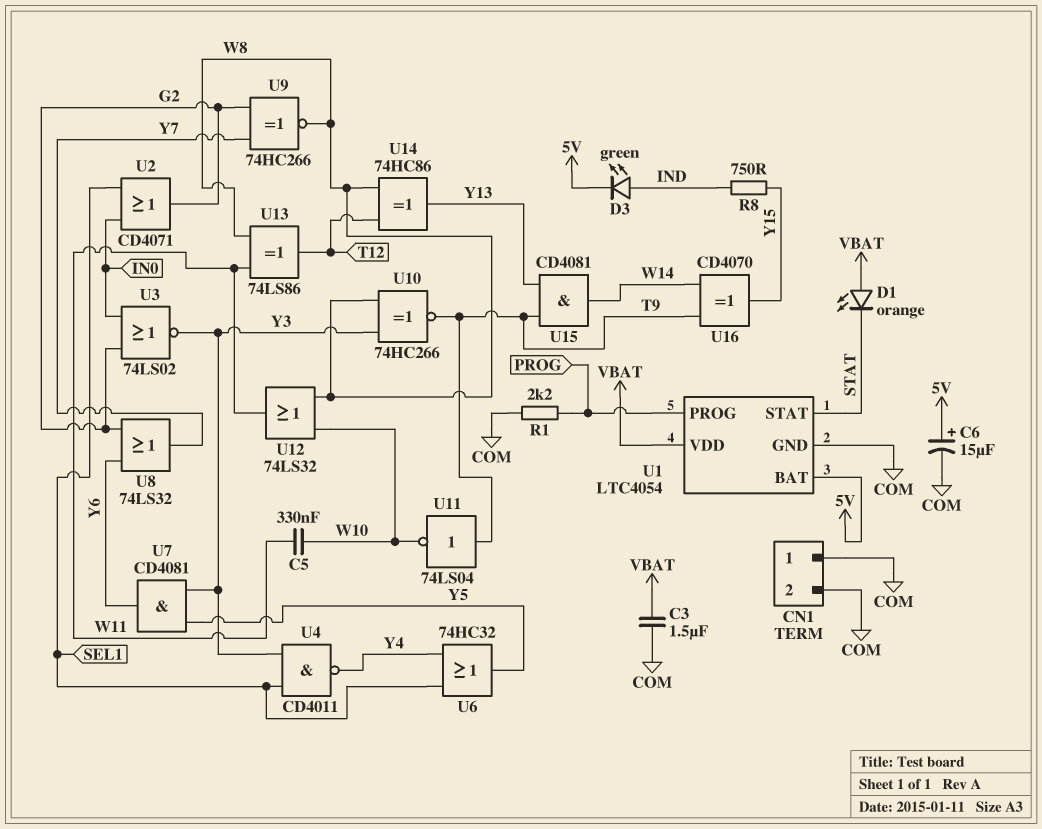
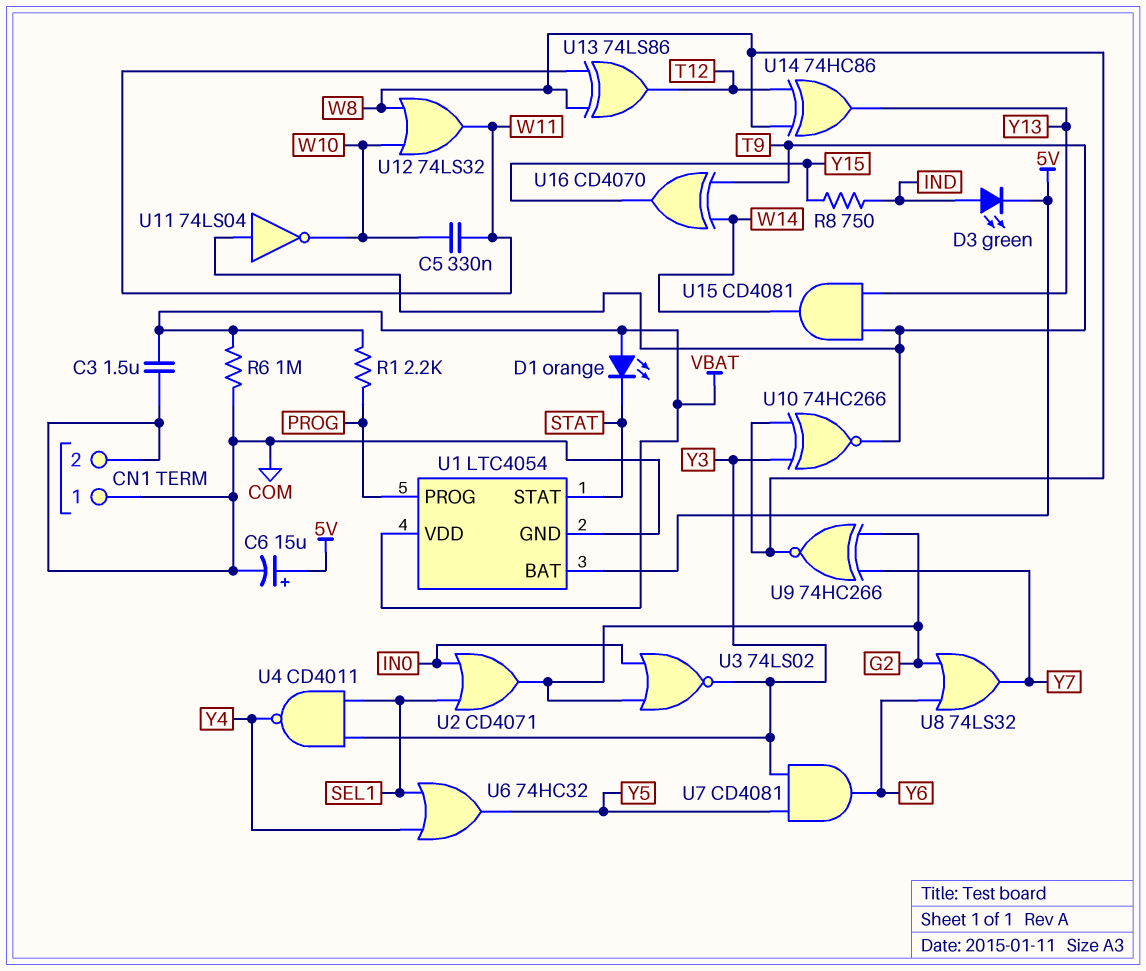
R1: 2.2k (COM, PROG) -> 2.2k (PROG, VBAT)
R6: none -> 1M (COM, VBAT)

